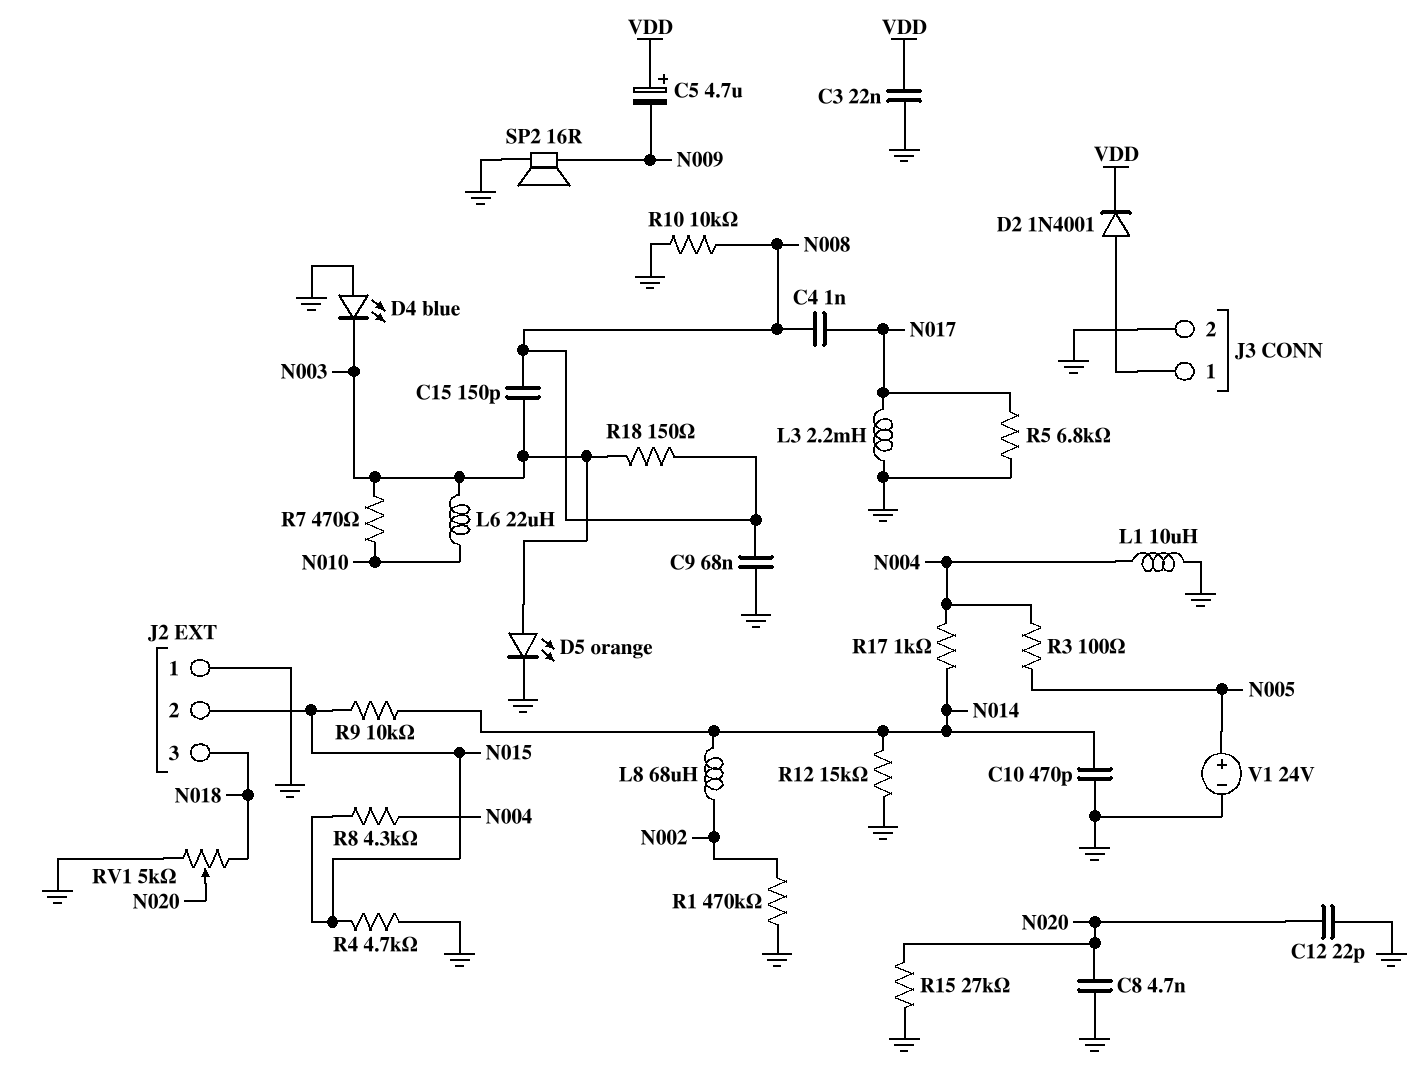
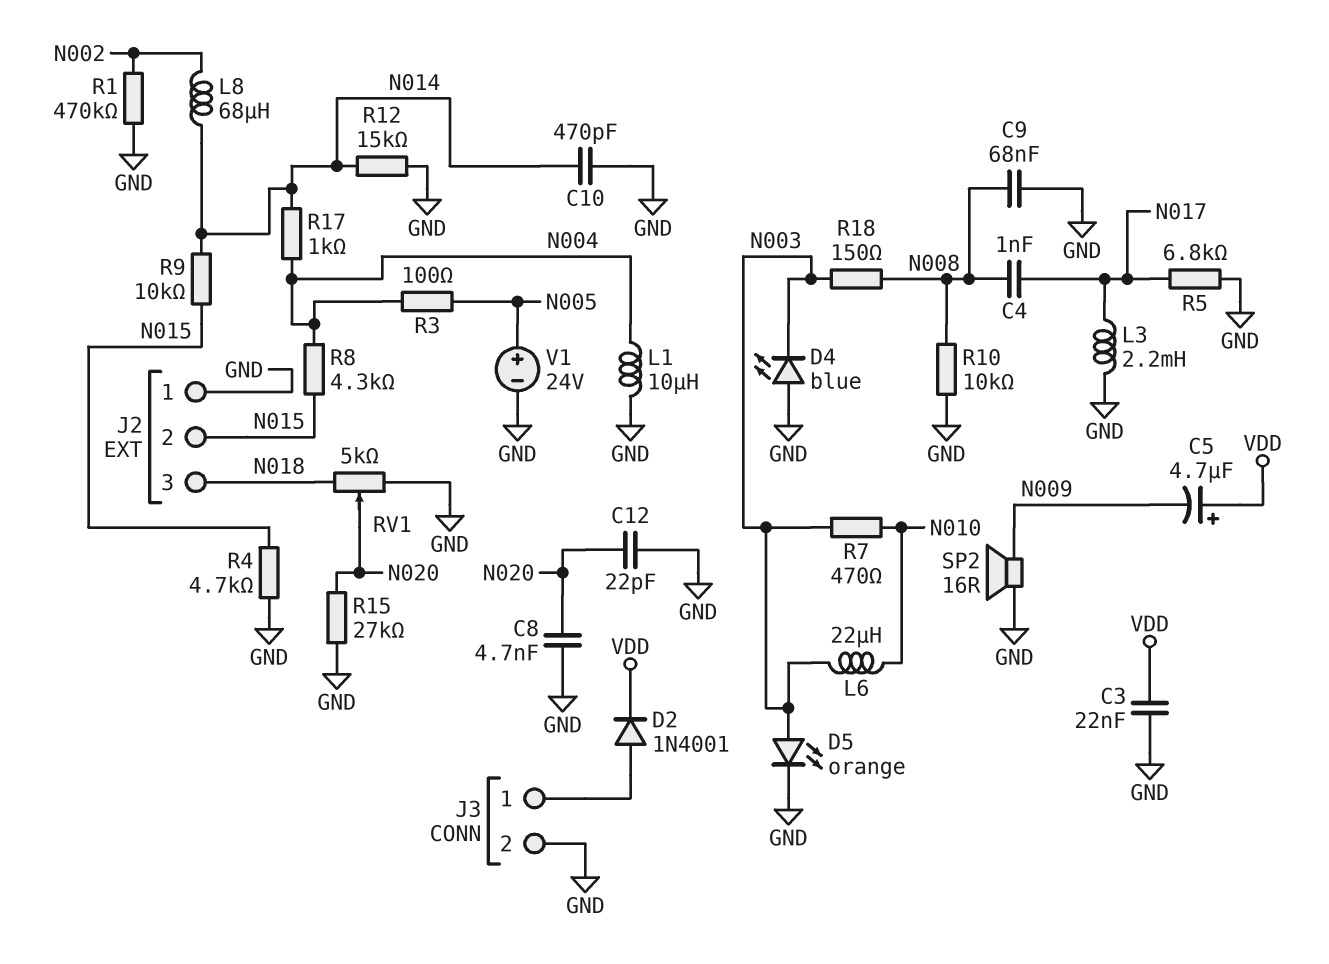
C15: 150pF (N003, N008) -> none

